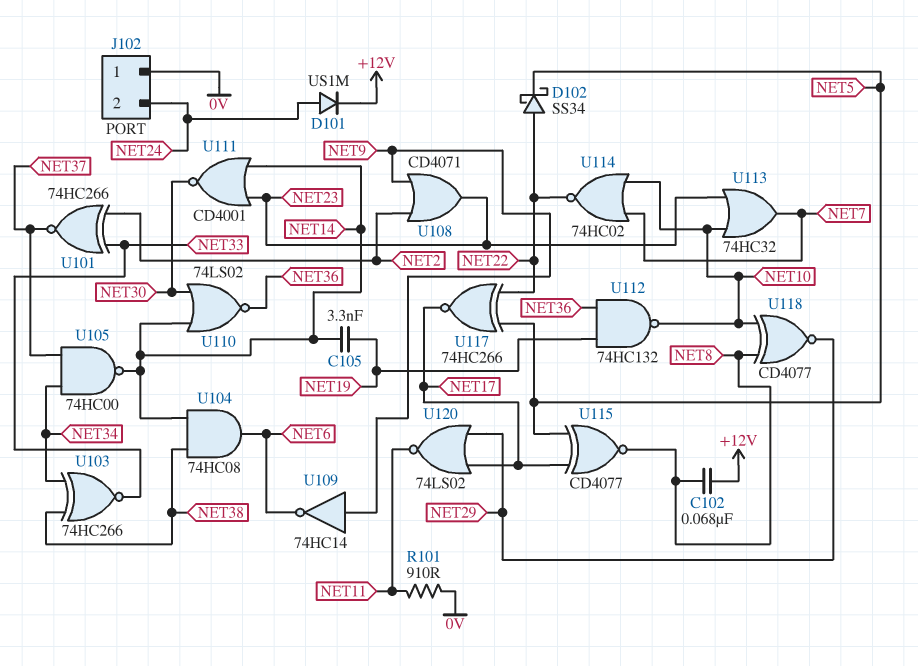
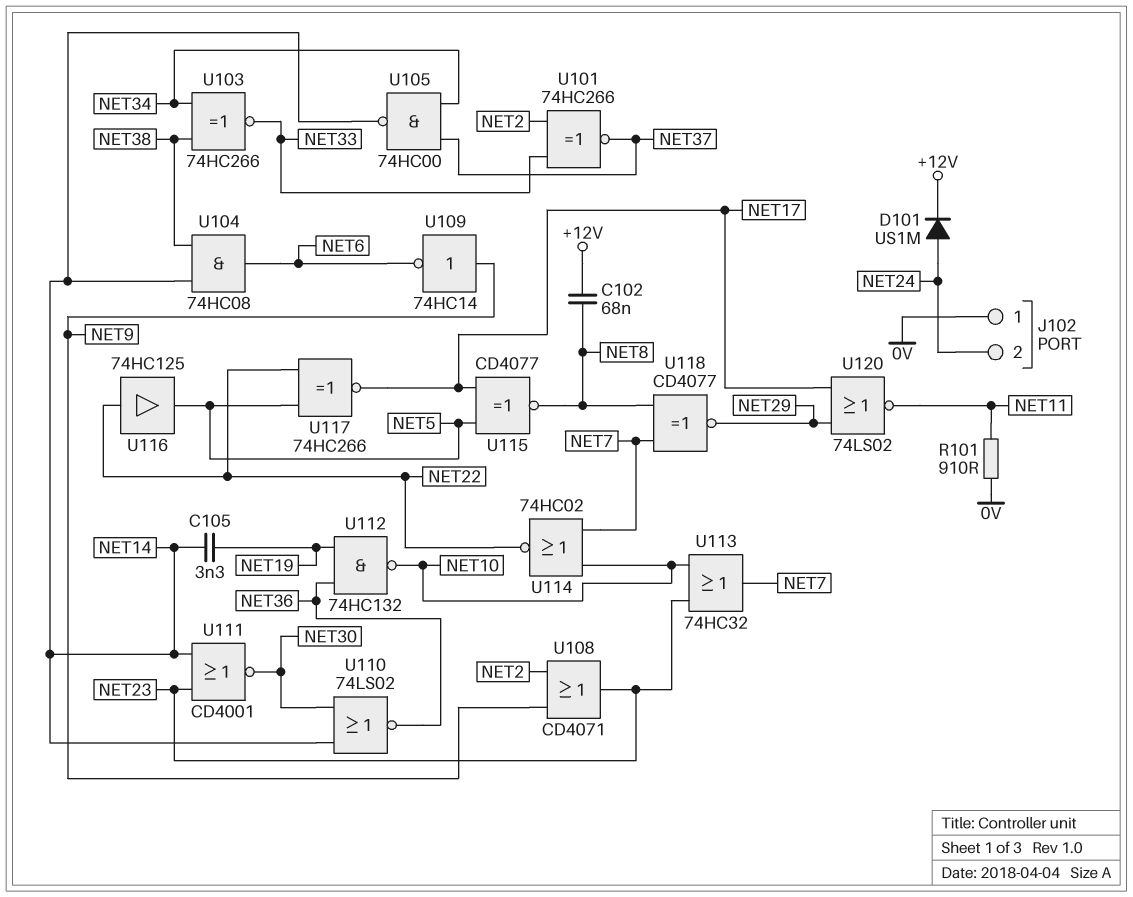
D102: schottky SS34 (A NET22, K NET5) -> none
U116: none -> buffer 74HC125 (in NET22, out NET5)
U118: XNOR CD4077 (in NET8, in NET10, out NET29) -> XNOR CD4077 (in NET7, in NET8, out NET29)

